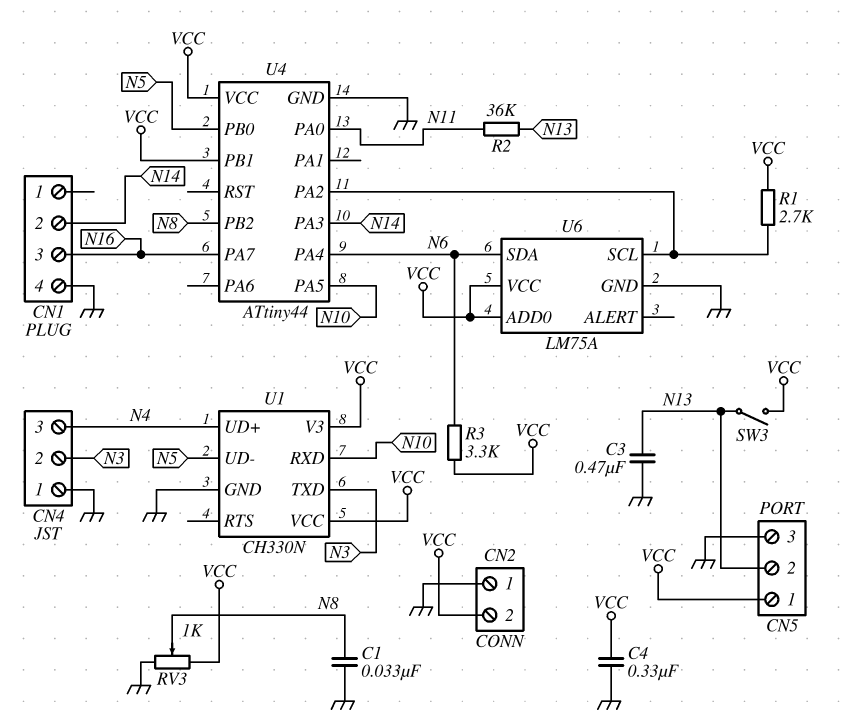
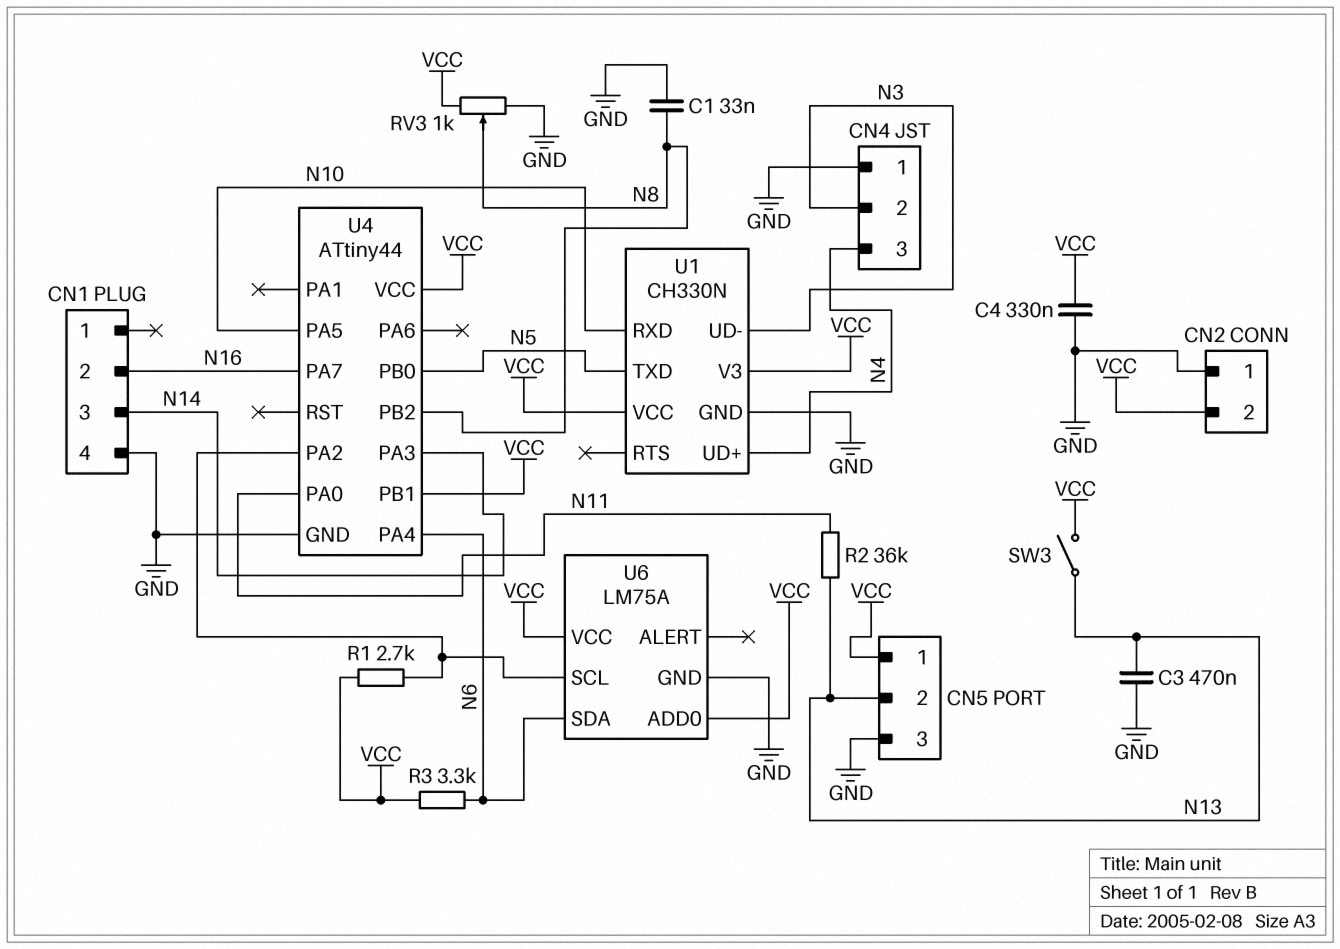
CN1 pin 2: N14 -> N16
CN1 pin 3: N16 -> N14
U1 pin TXD: N3 -> N5
U1 pin UD-: N5 -> N3

